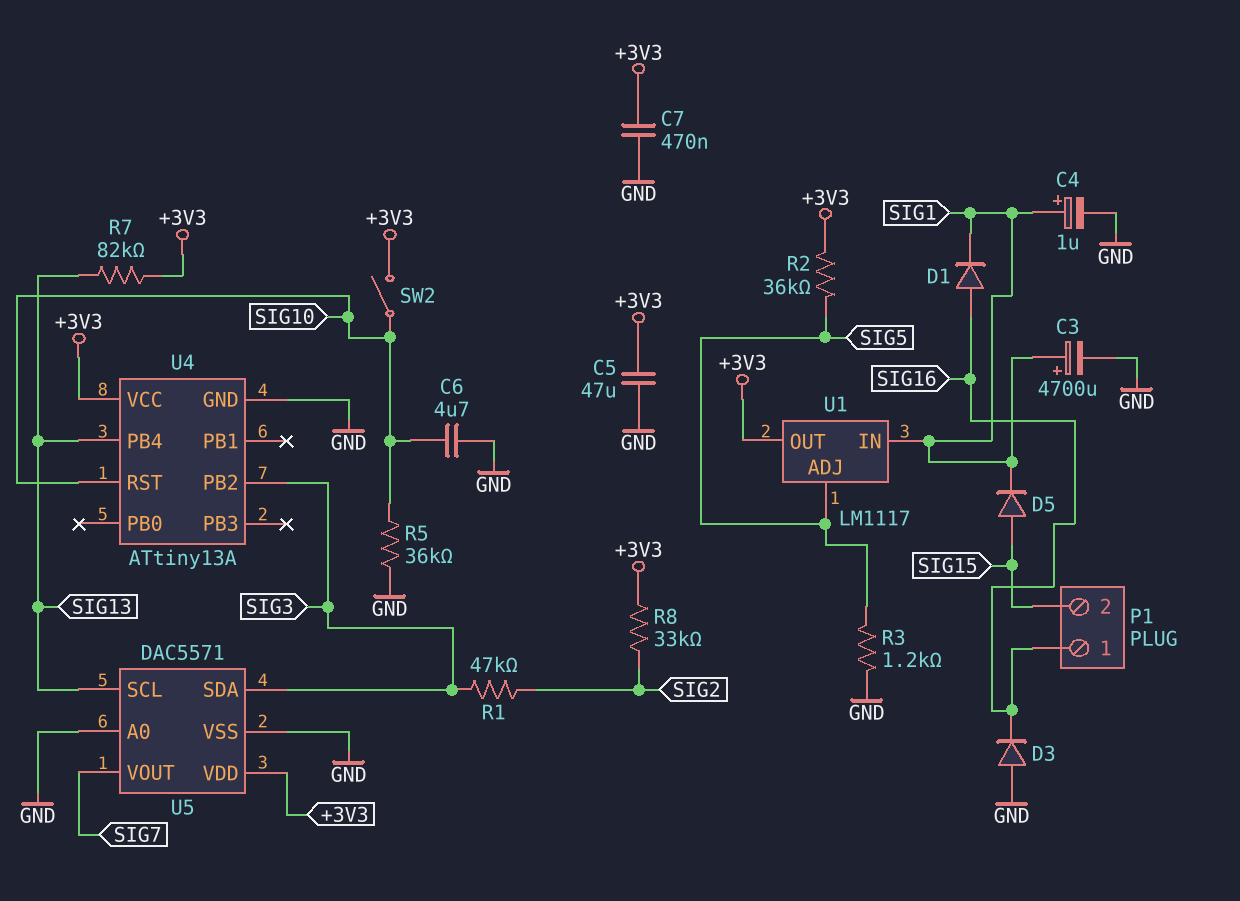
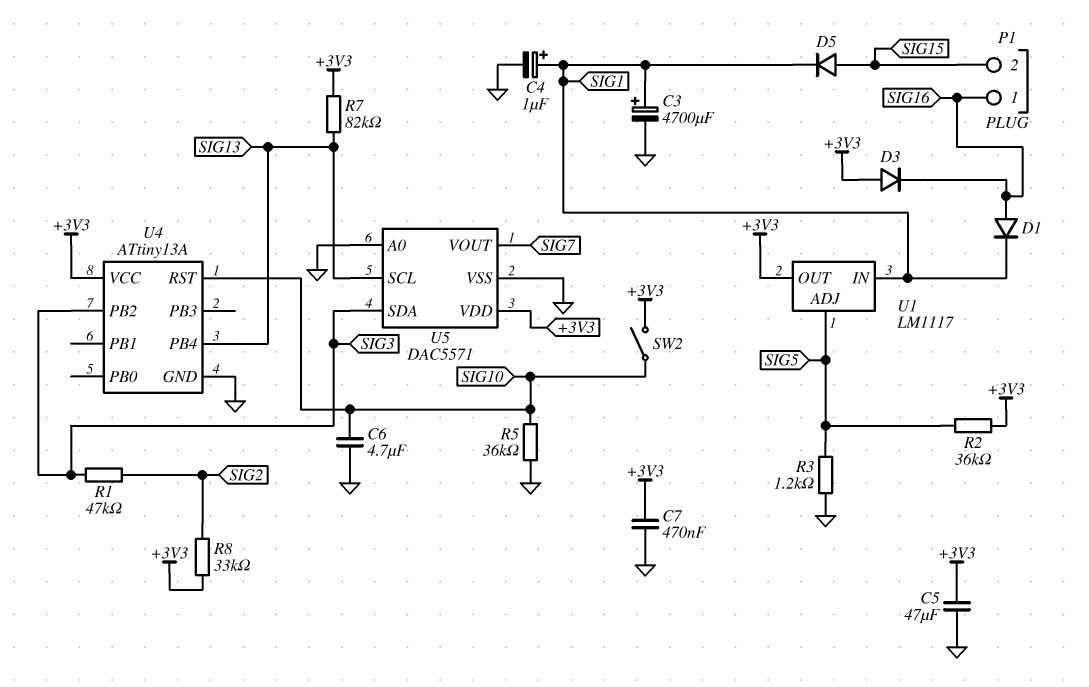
D3: diode (A GND, K SIG16) -> diode (A +3V3, K SIG16)

